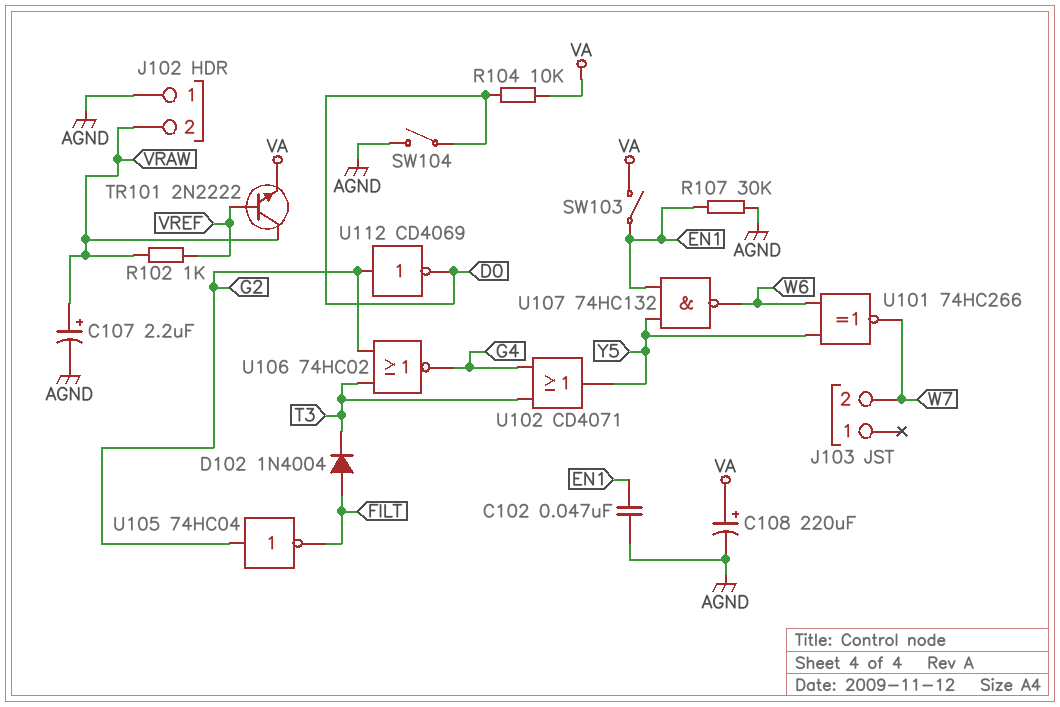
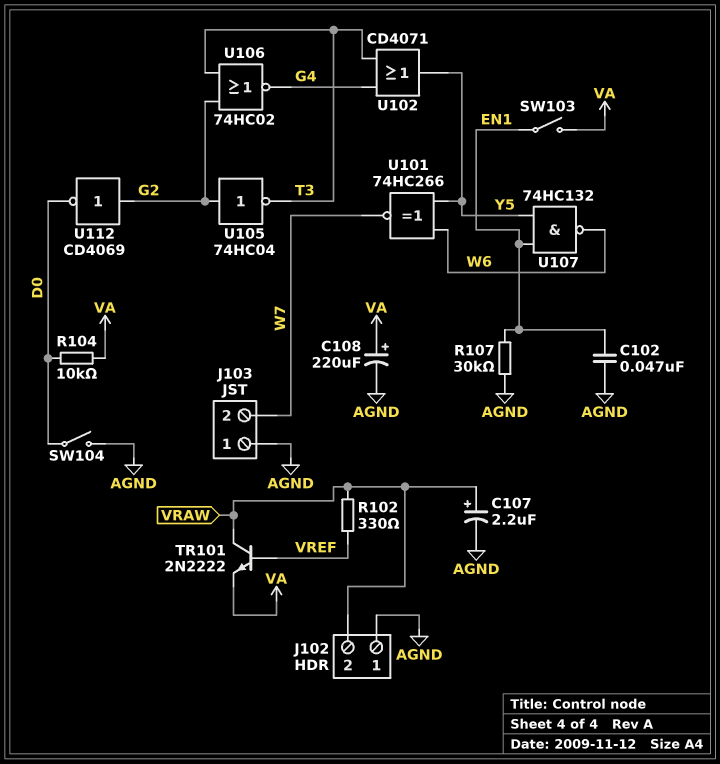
D102: diode 1N4004 (A FILT, K T3) -> none
J103 pin 1: none -> AGND
R102: 1k (VRAW, VREF) -> 330 (VRAW, VREF)
U105: NOT 74HC04 (in G2, out FILT) -> NOT 74HC04 (in G2, out T3)

